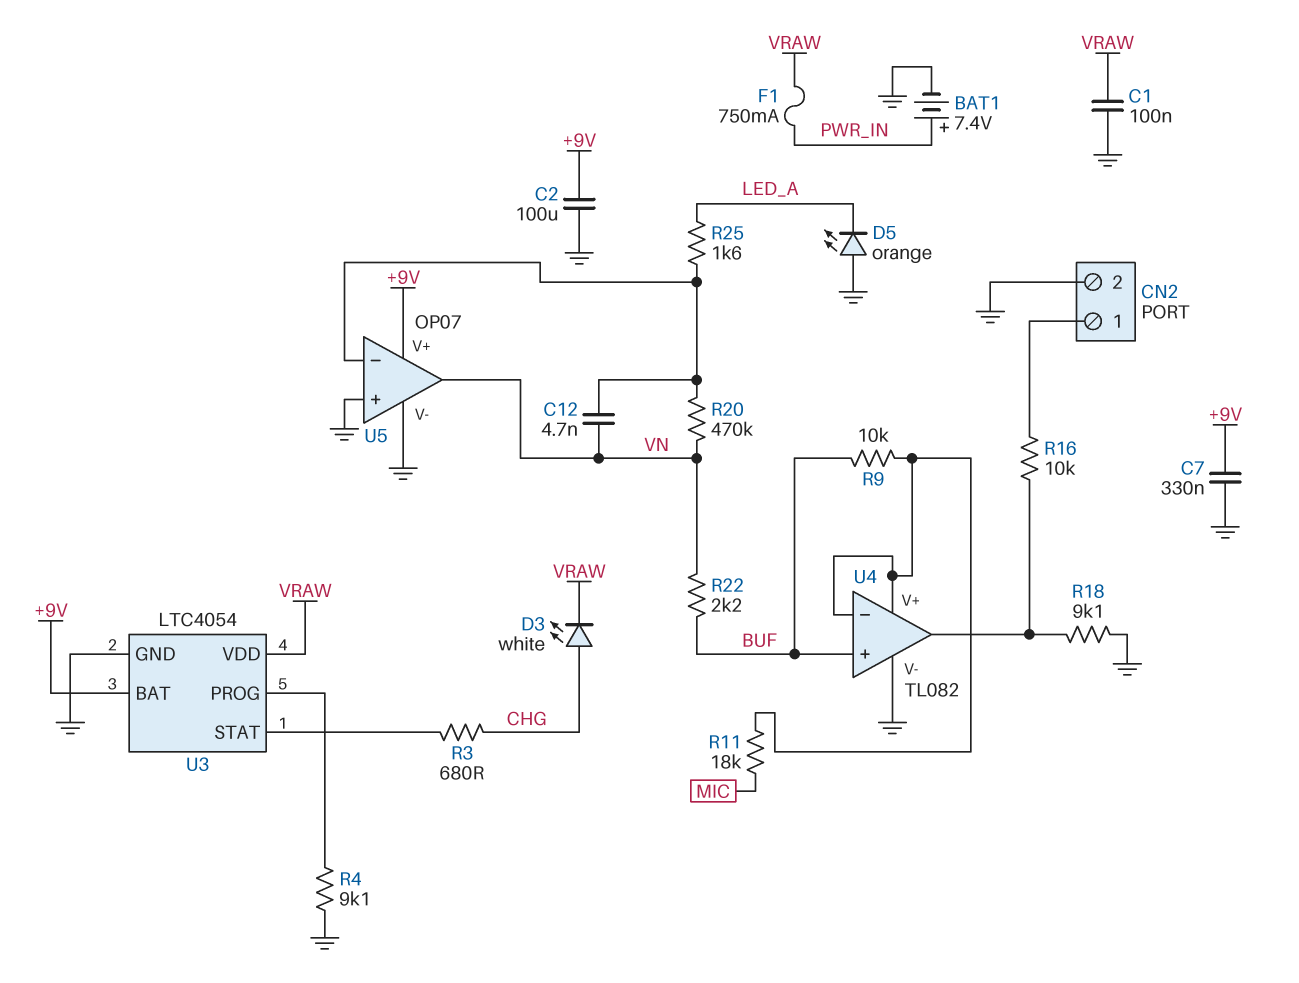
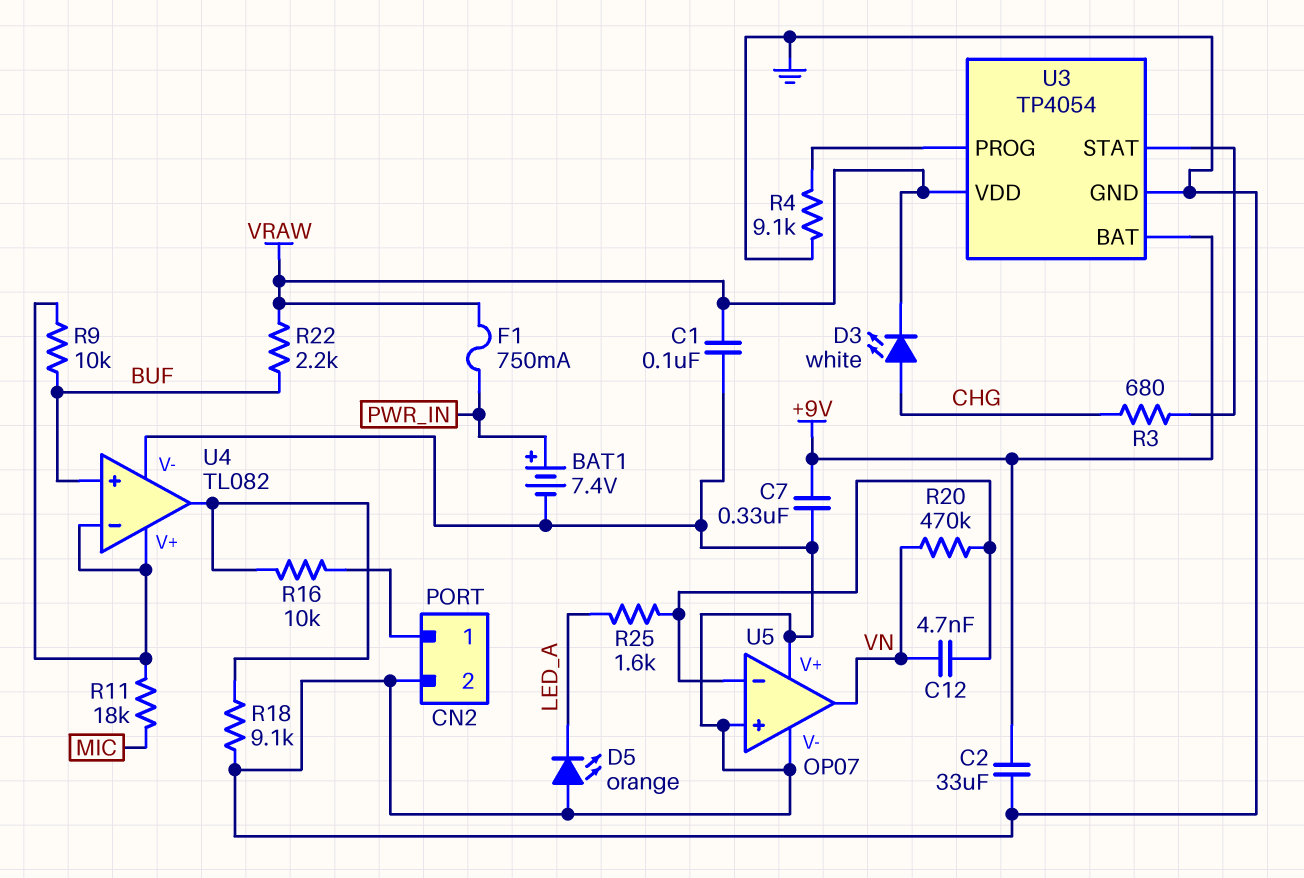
C2: 100uF (+9V, GND) -> 33uF (+9V, GND)
R22: 2.2k (BUF, VN) -> 2.2k (BUF, VRAW)
U3: LTC4054 -> TP4054
U5 pin V+: +9V -> GND

